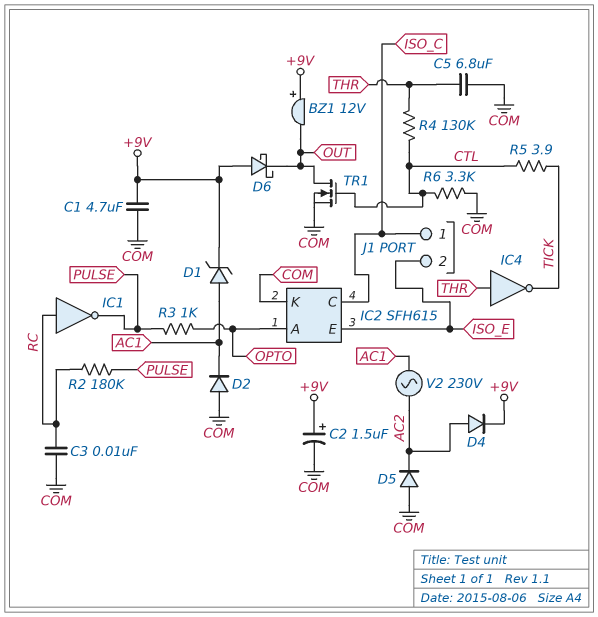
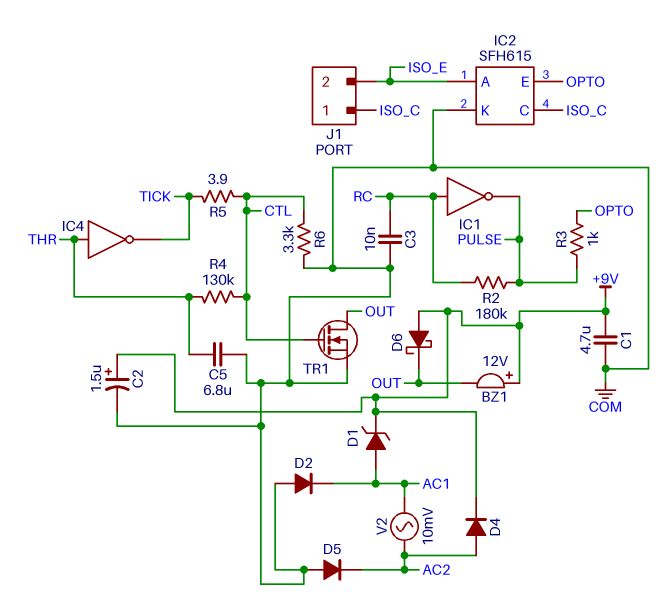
IC2 pin A: OPTO -> ISO_E
IC2 pin E: ISO_E -> OPTO
V2: AC 230V (AC1, AC2) -> AC 10mV (AC1, AC2)

